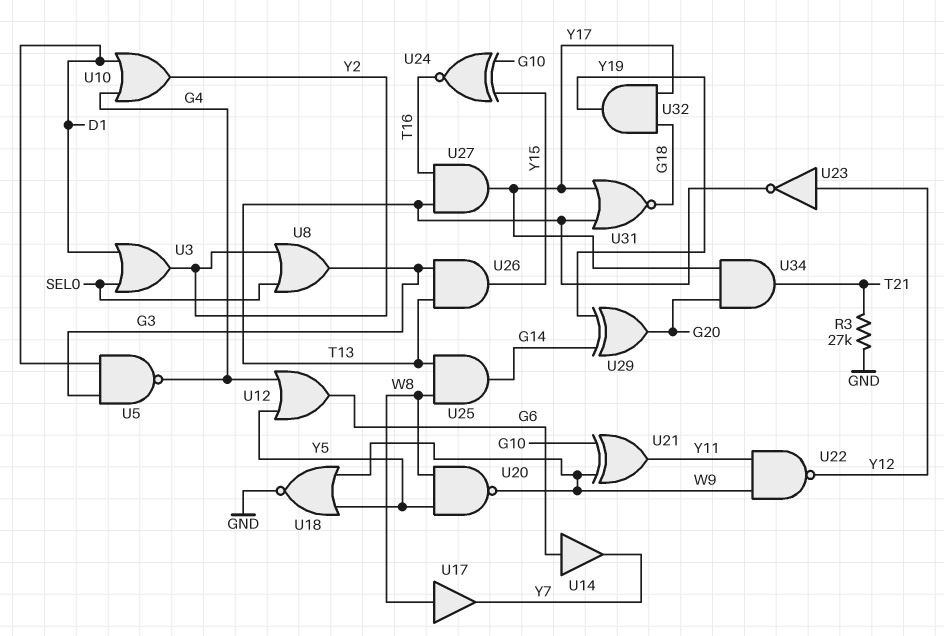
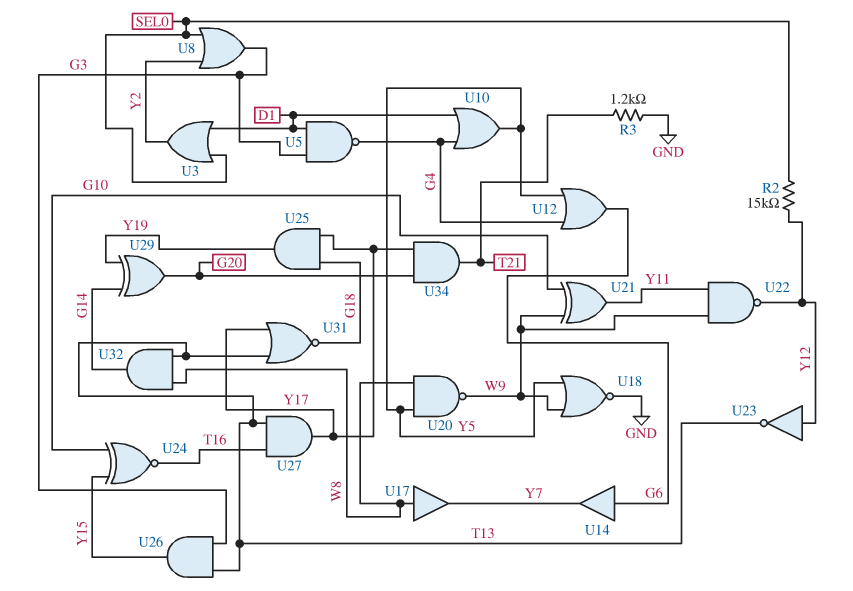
R2: none -> 15k (SEL0, Y12)
R3: 27k (GND, T21) -> 1.2k (GND, T21)
U10: OR (in D1, in G4, out Y2) -> OR (in D1, in G4, out Y5)
U25: AND (in T13, in W8, out G14) -> AND (in G18, in Y17, out Y19)
U32: AND (in G18, in Y17, out Y19) -> AND (in T13, in W8, out G14)

